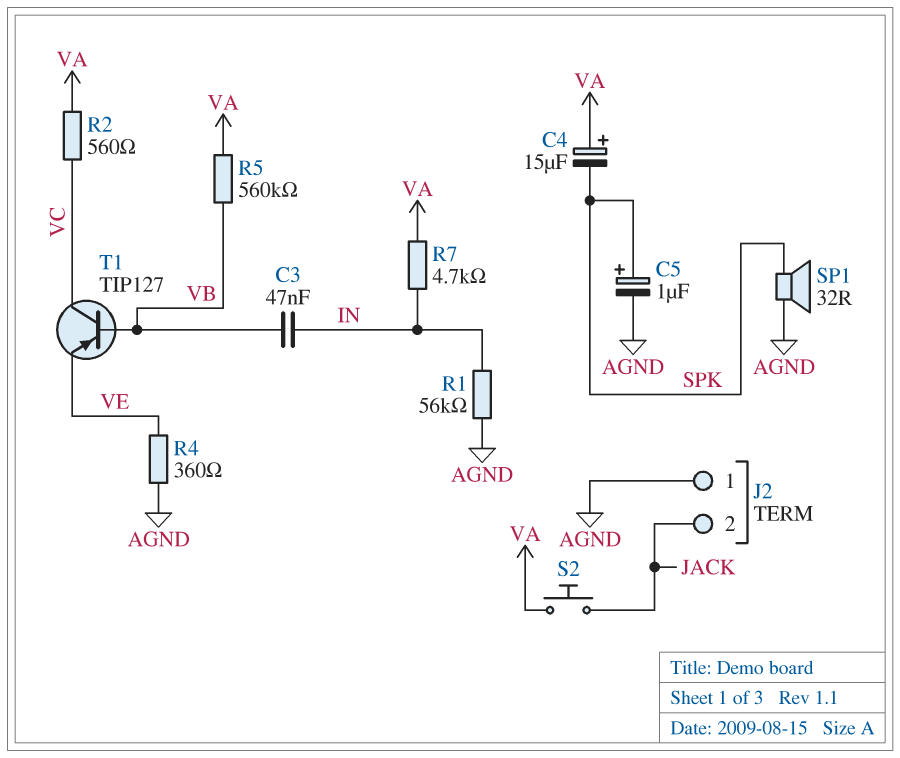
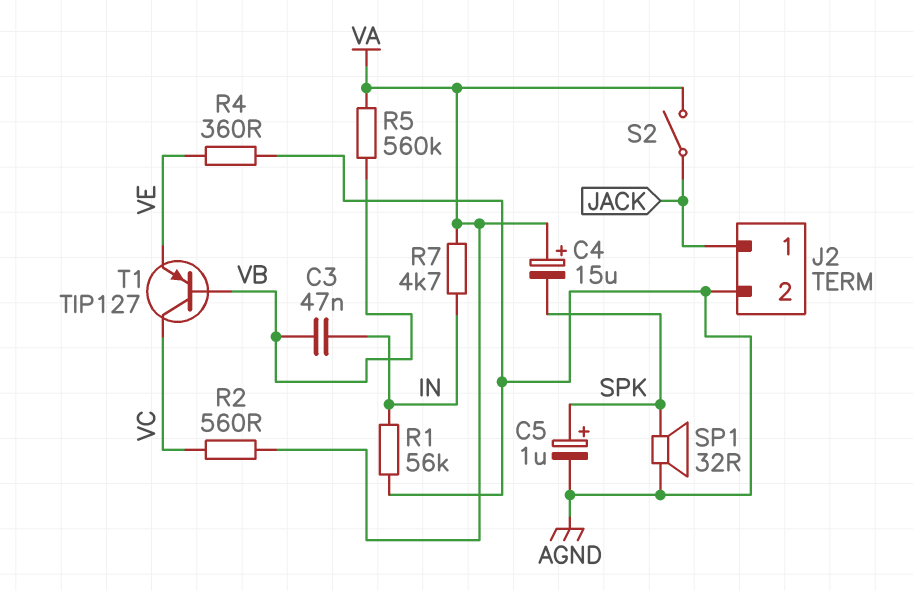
J2 pin 1: AGND -> JACK
J2 pin 2: JACK -> AGND
S2: button (JACK, VA) -> switch (JACK, VA)

